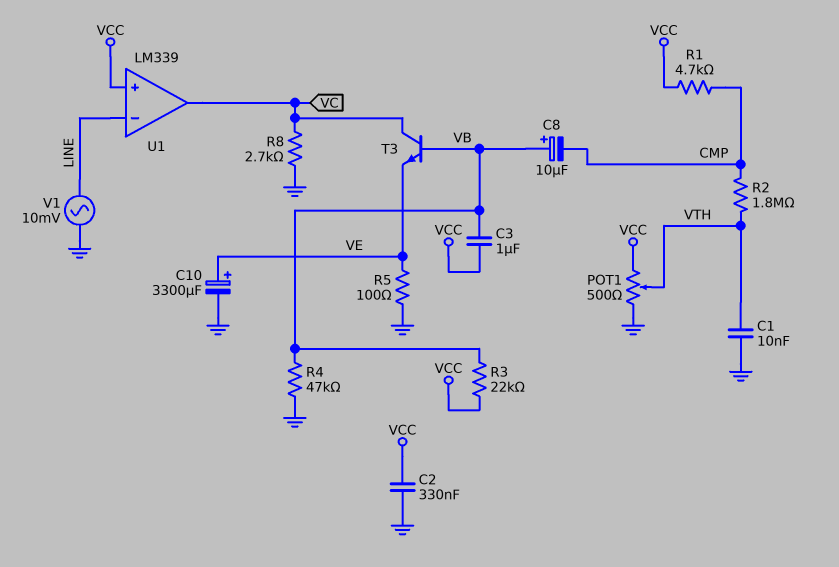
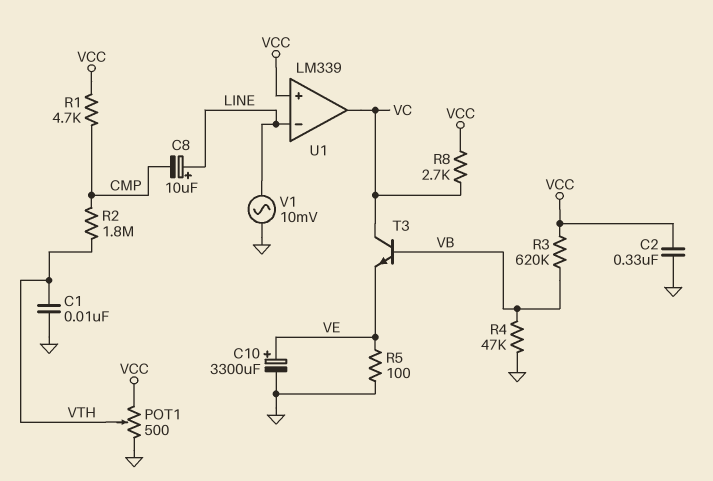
C3: 1uF (VB, VCC) -> none
C8: 10uF (plus VB, minus CMP) -> 10uF (plus LINE, minus CMP)
R3: 22k (VB, VCC) -> 620k (VB, VCC)
R8: 2.7k (GND, VC) -> 2.7k (VC, VCC)

